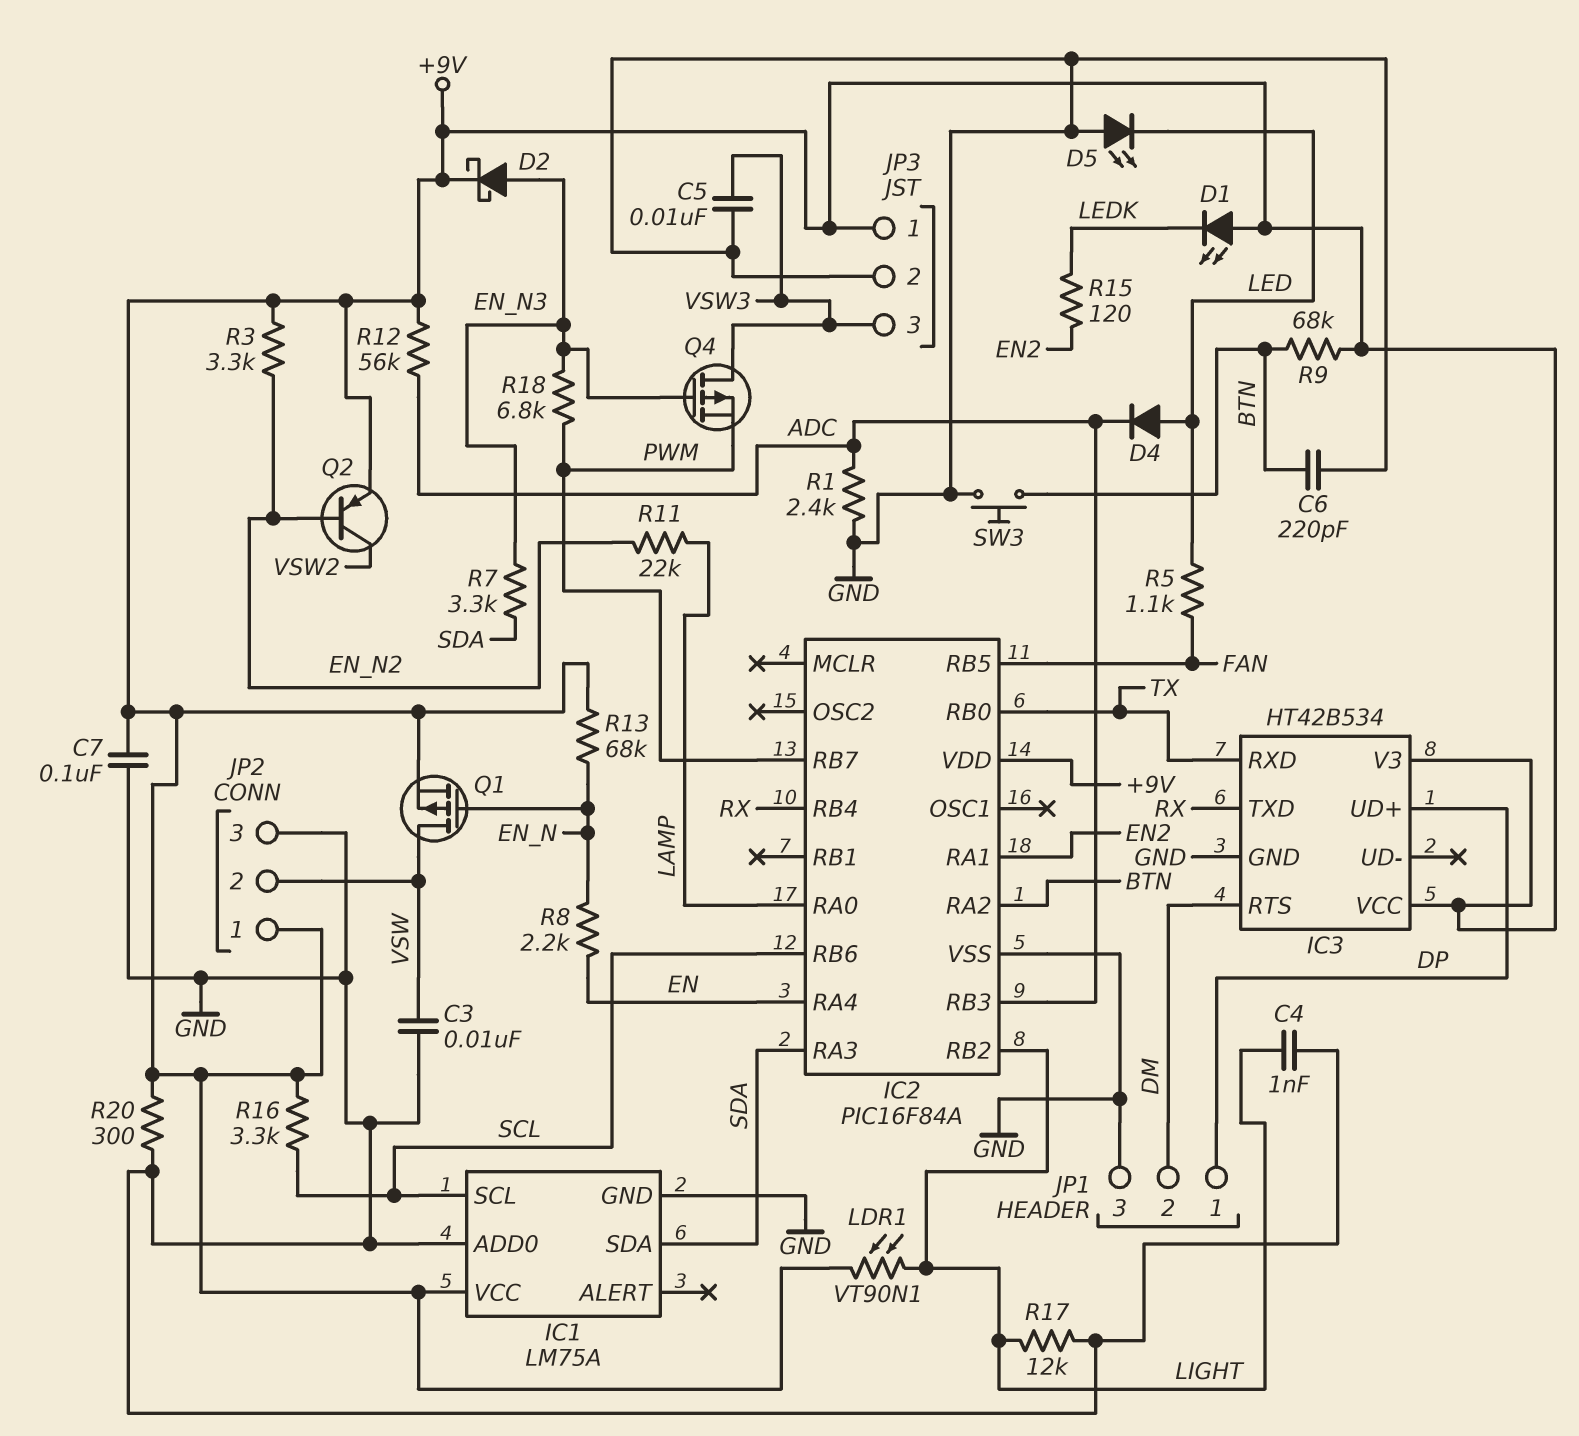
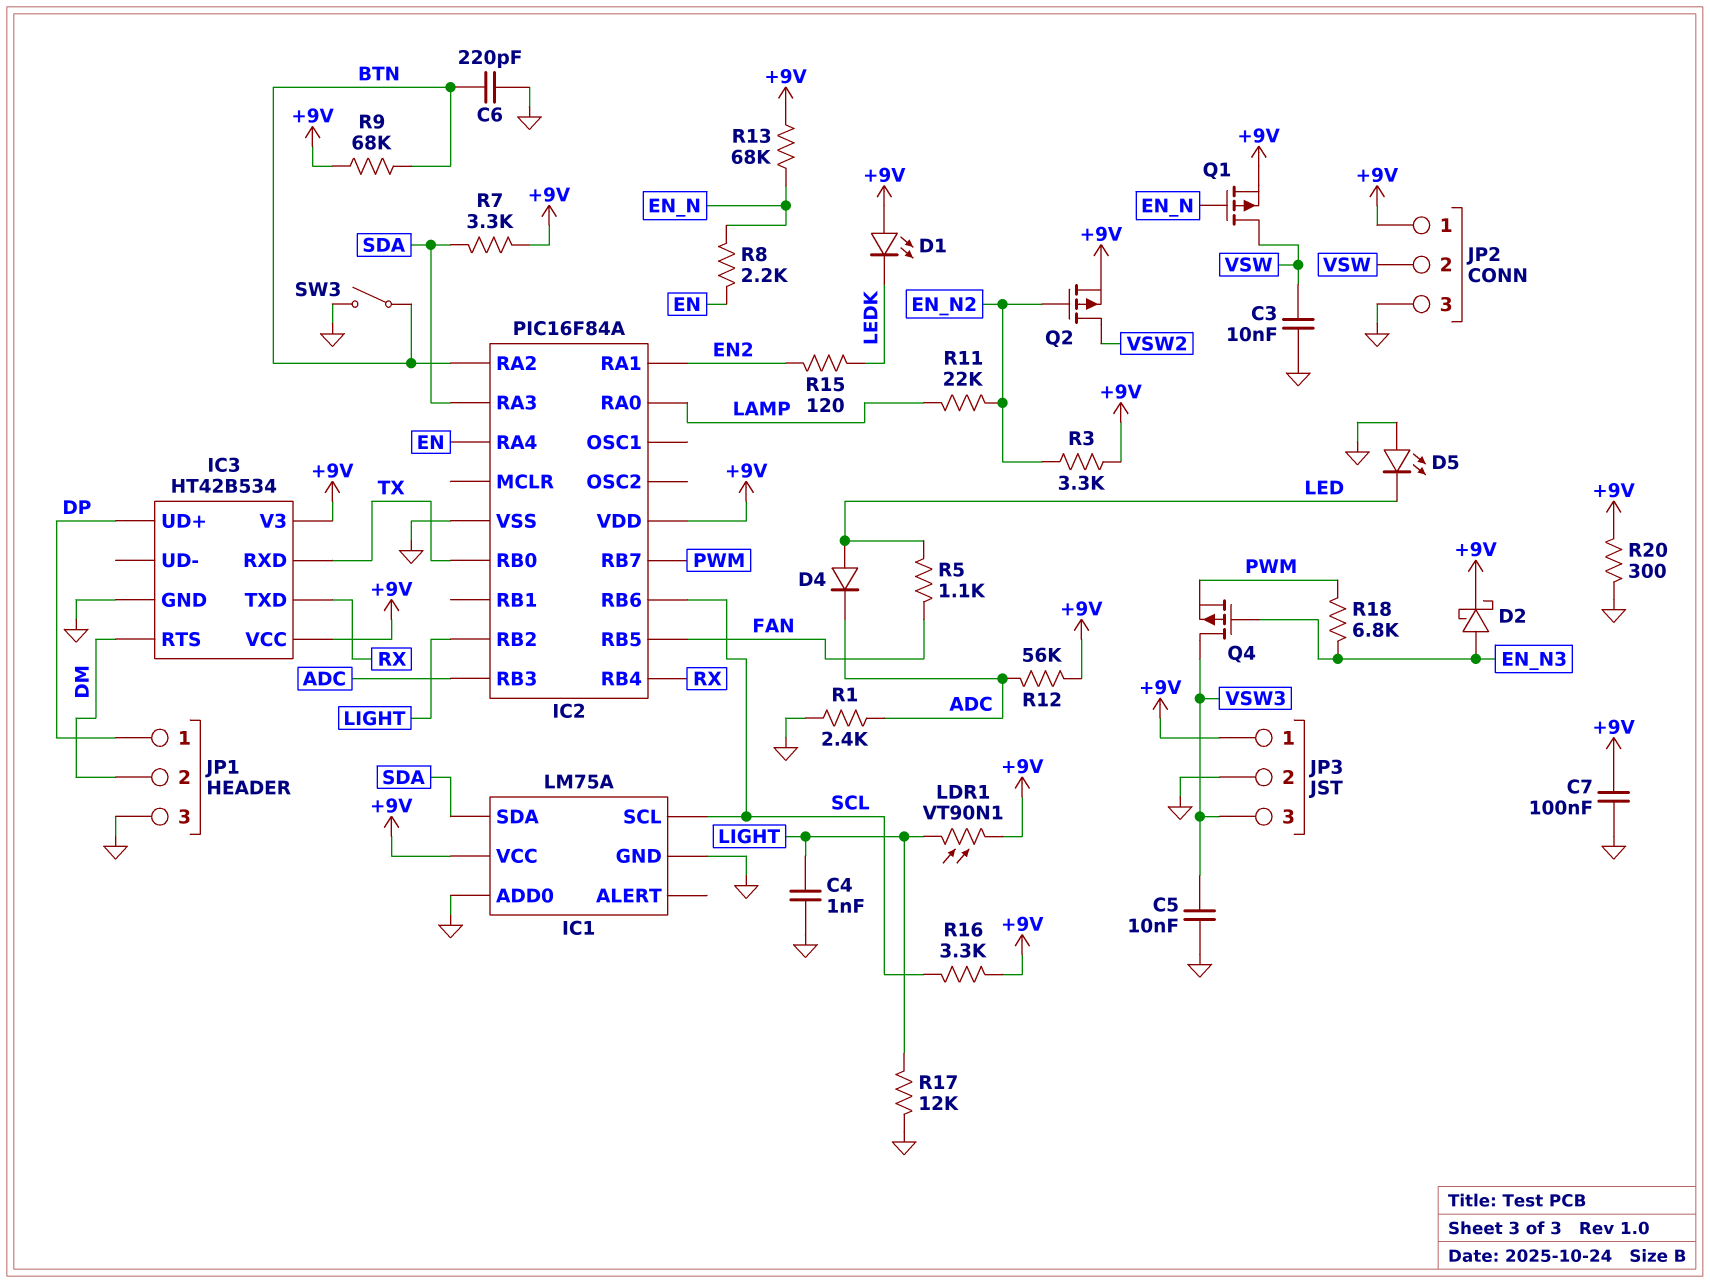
Q2: PNP (B EN_N2, C VSW2, E +9V) -> PMOS (G EN_N2, D VSW2, S +9V)
R7: 3.3k (EN_N3, SDA) -> 3.3k (+9V, SDA)
SW3: button (BTN, GND) -> switch (BTN, GND)

